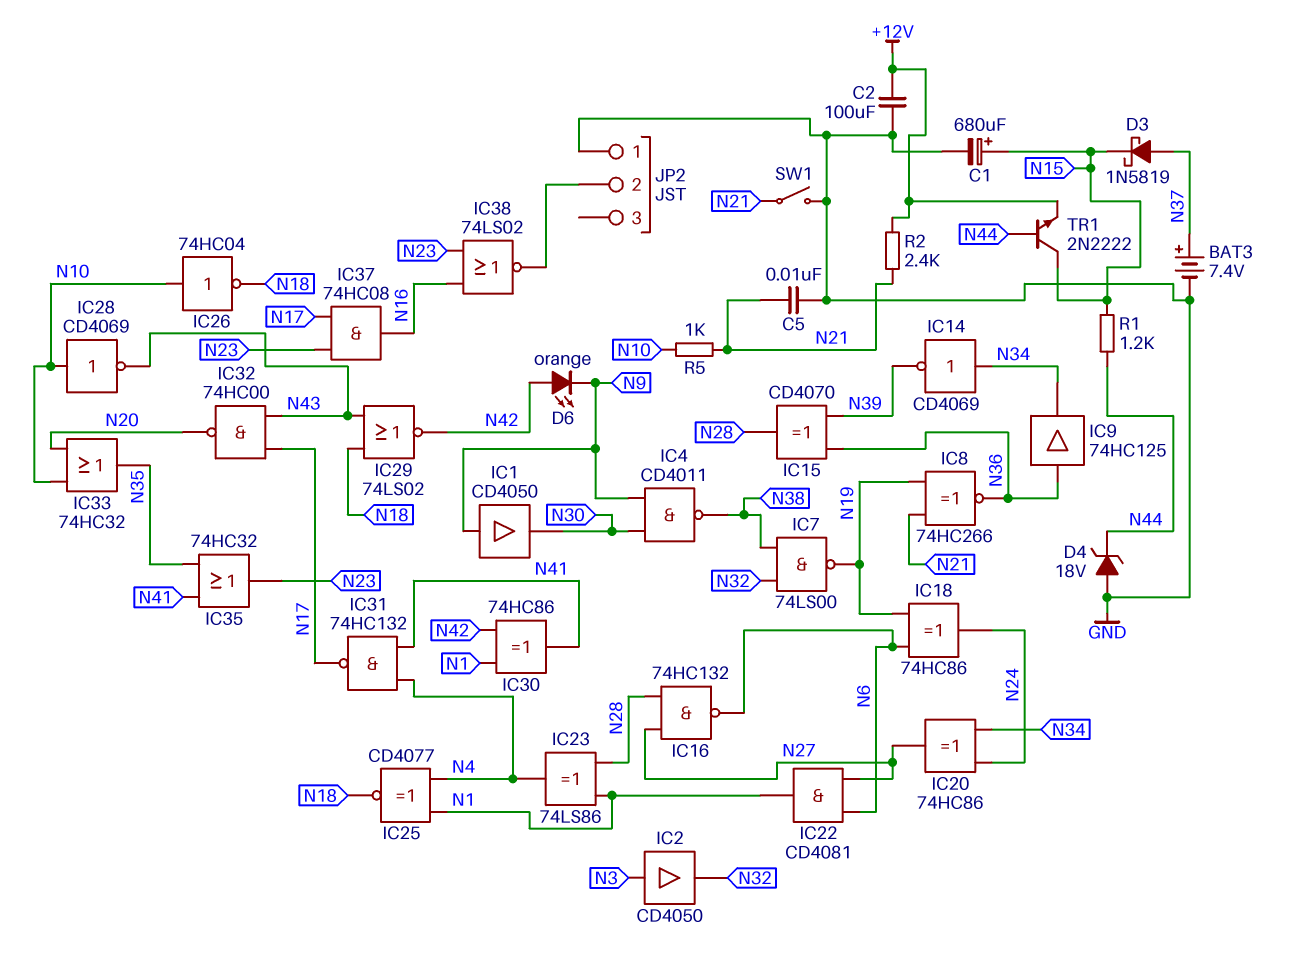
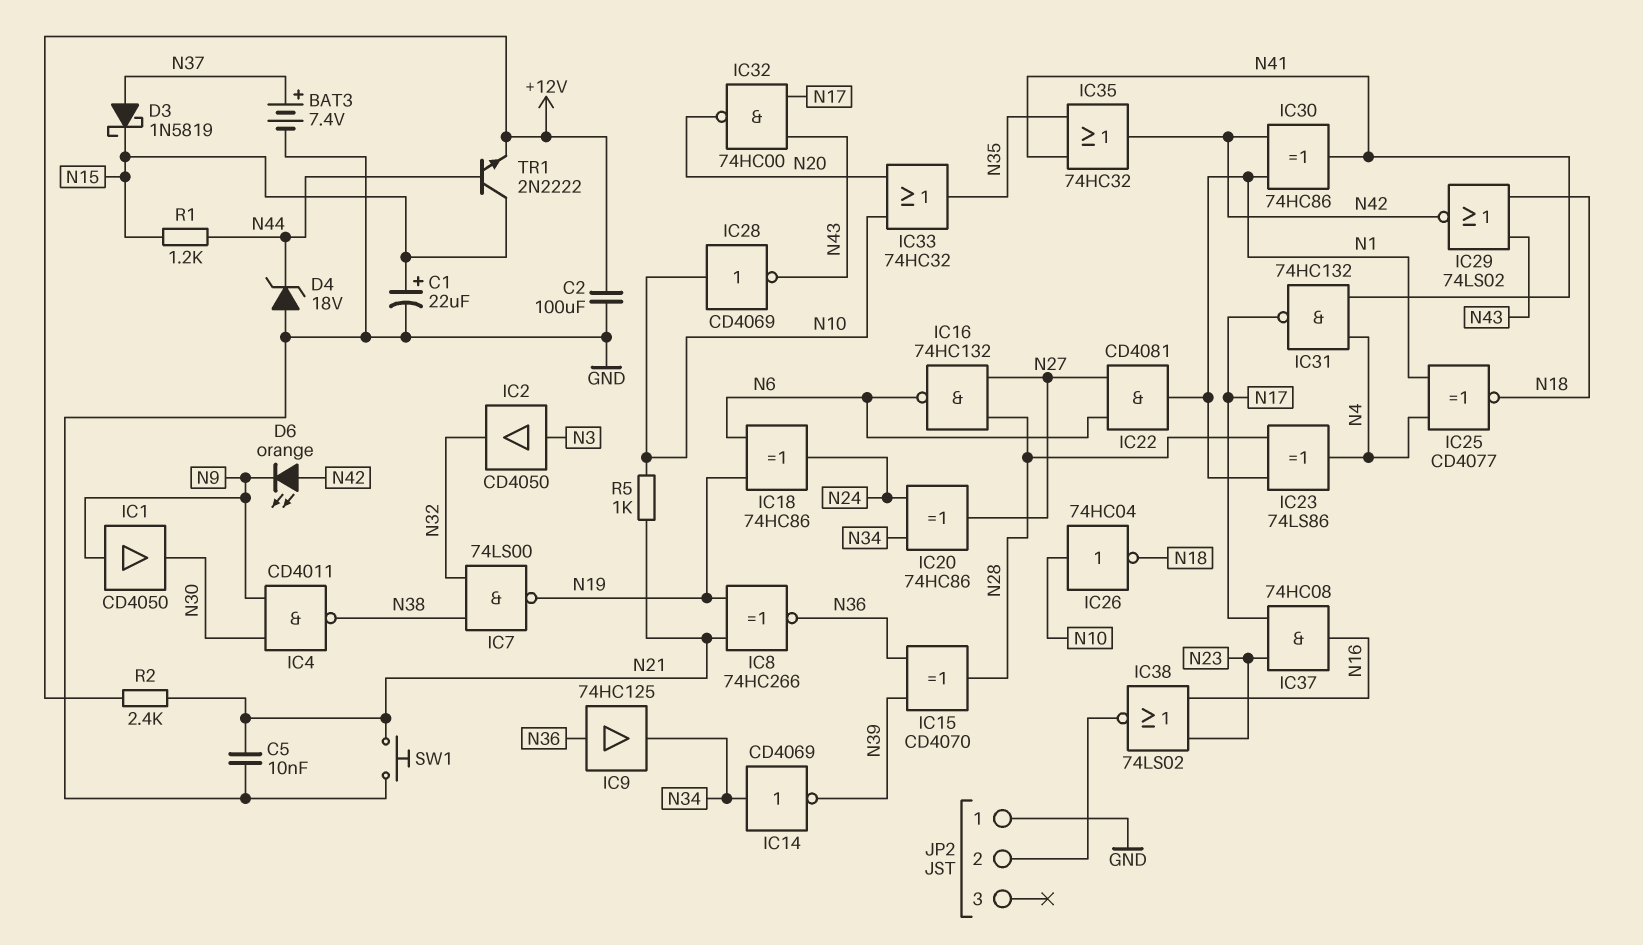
C1: 680uF (plus N15, minus GND) -> 22uF (plus N15, minus GND)
IC35: OR 74HC32 (in N35, in N41, out N23) -> OR 74HC32 (in N35, in N41, out N42)
SW1: switch (GND, N21) -> button (GND, N21)

